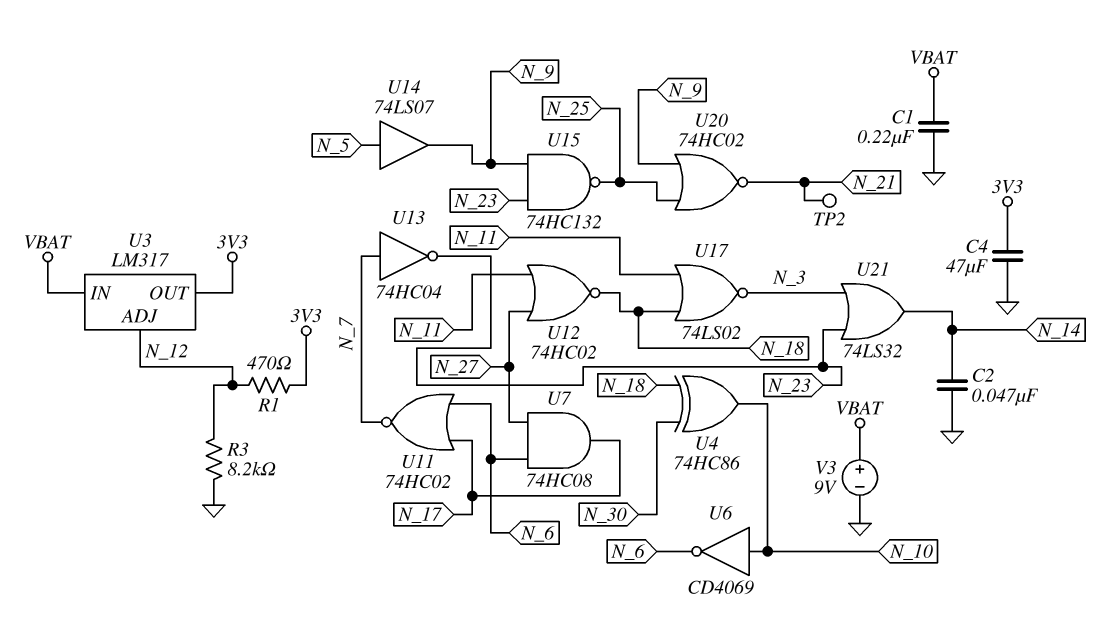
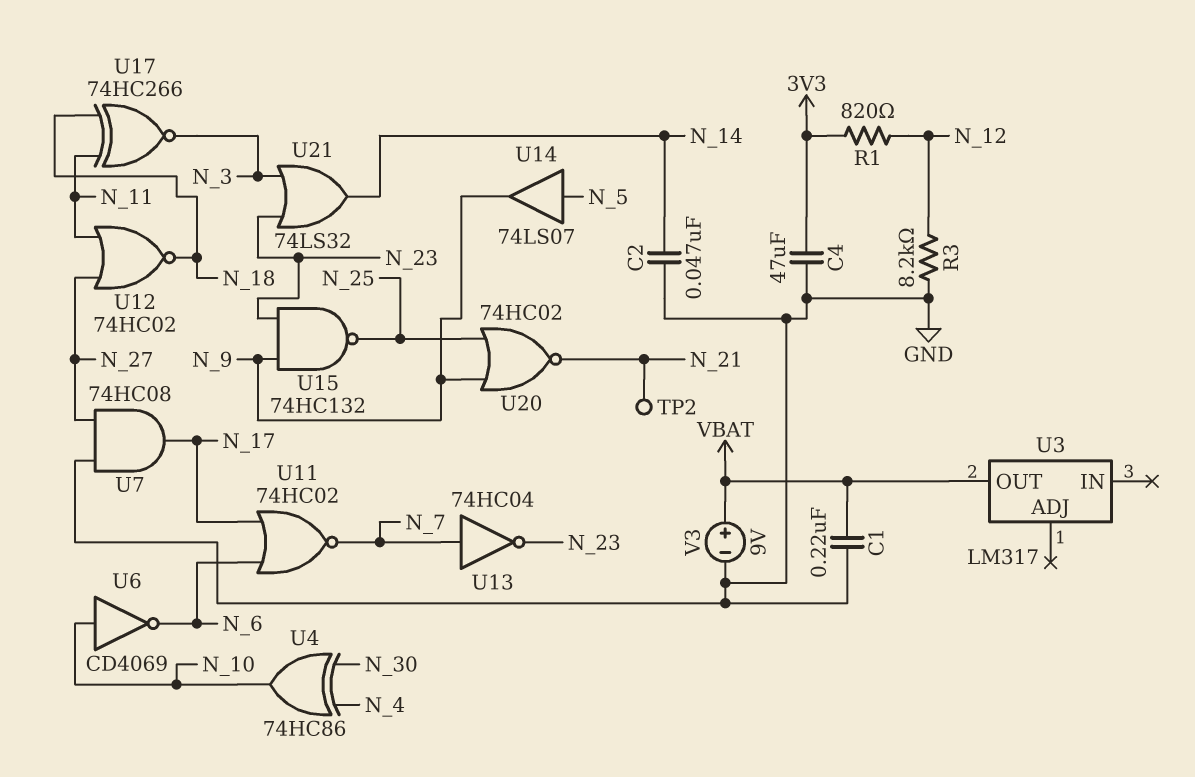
R1: 470 (3V3, N_12) -> 820 (3V3, N_12)
U3 pin ADJ: N_12 -> none
U3 pin IN: VBAT -> none
U3 pin OUT: 3V3 -> VBAT
U4: XOR 74HC86 (in N_18, in N_30, out N_10) -> XOR 74HC86 (in N_4, in N_30, out N_10)
U7: AND 74HC08 (in N_6, in N_27, out N_17) -> AND 74HC08 (in GND, in N_27, out N_17)
U17: NOR 74LS02 (in N_11, in N_18, out N_3) -> XNOR 74HC266 (in N_11, in N_18, out N_3)

